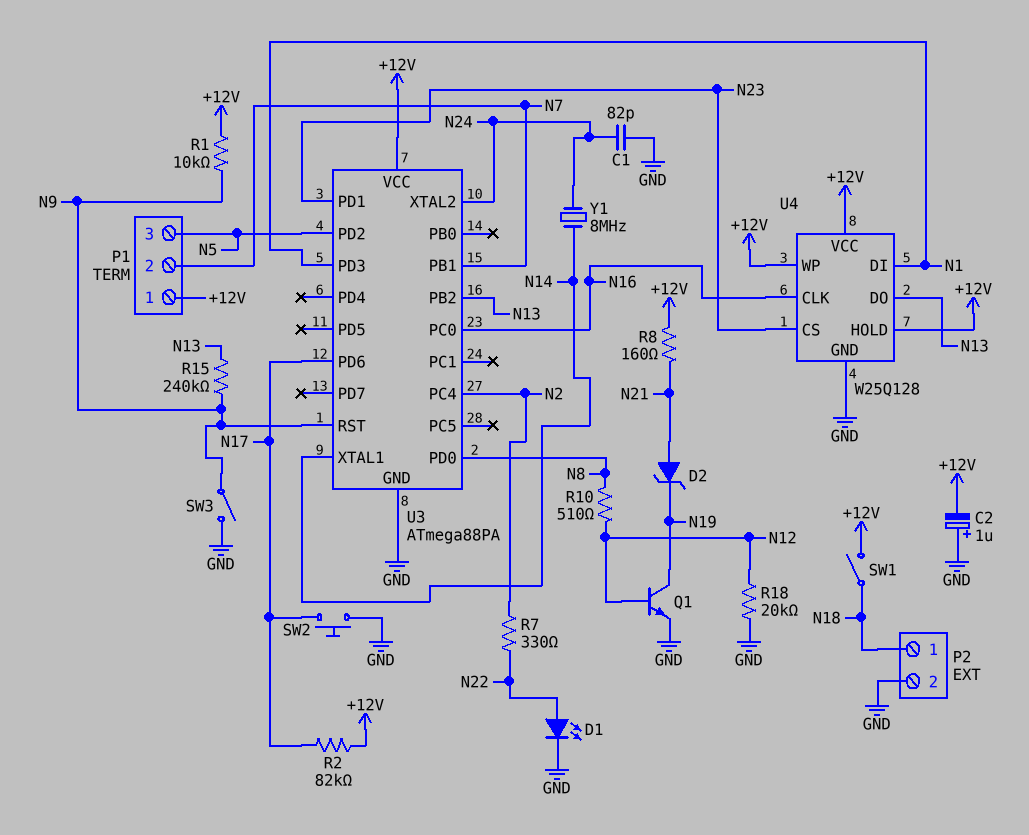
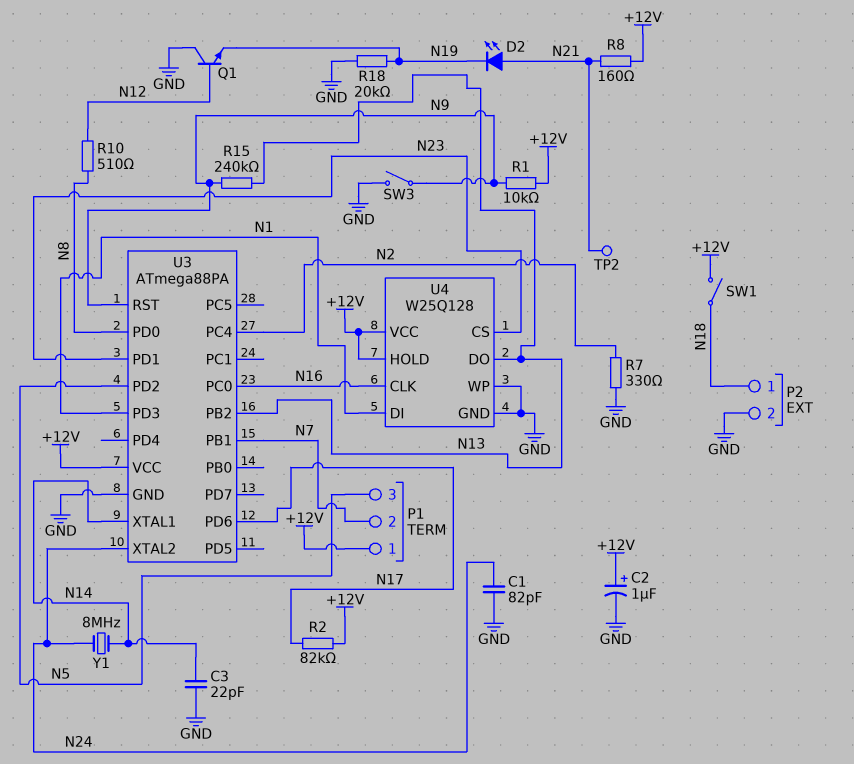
C2: 1uF (plus GND, minus +12V) -> 1uF (plus +12V, minus GND)
C3: none -> 22pF (GND, N14)
D1: LED (A N22, K GND) -> none
D2: zener (A N21, K N19) -> LED (A N21, K N19)
Q1: NPN (B N12, C N19, E GND) -> NPN (B N12, C GND, E N19)
R7: 330 (N2, N22) -> 330 (GND, N2)
R18: 20k (GND, N12) -> 20k (GND, N19)
SW2: button (GND, N17) -> none
TP2: none -> test point (N21)
U4 pin WP: +12V -> GND

